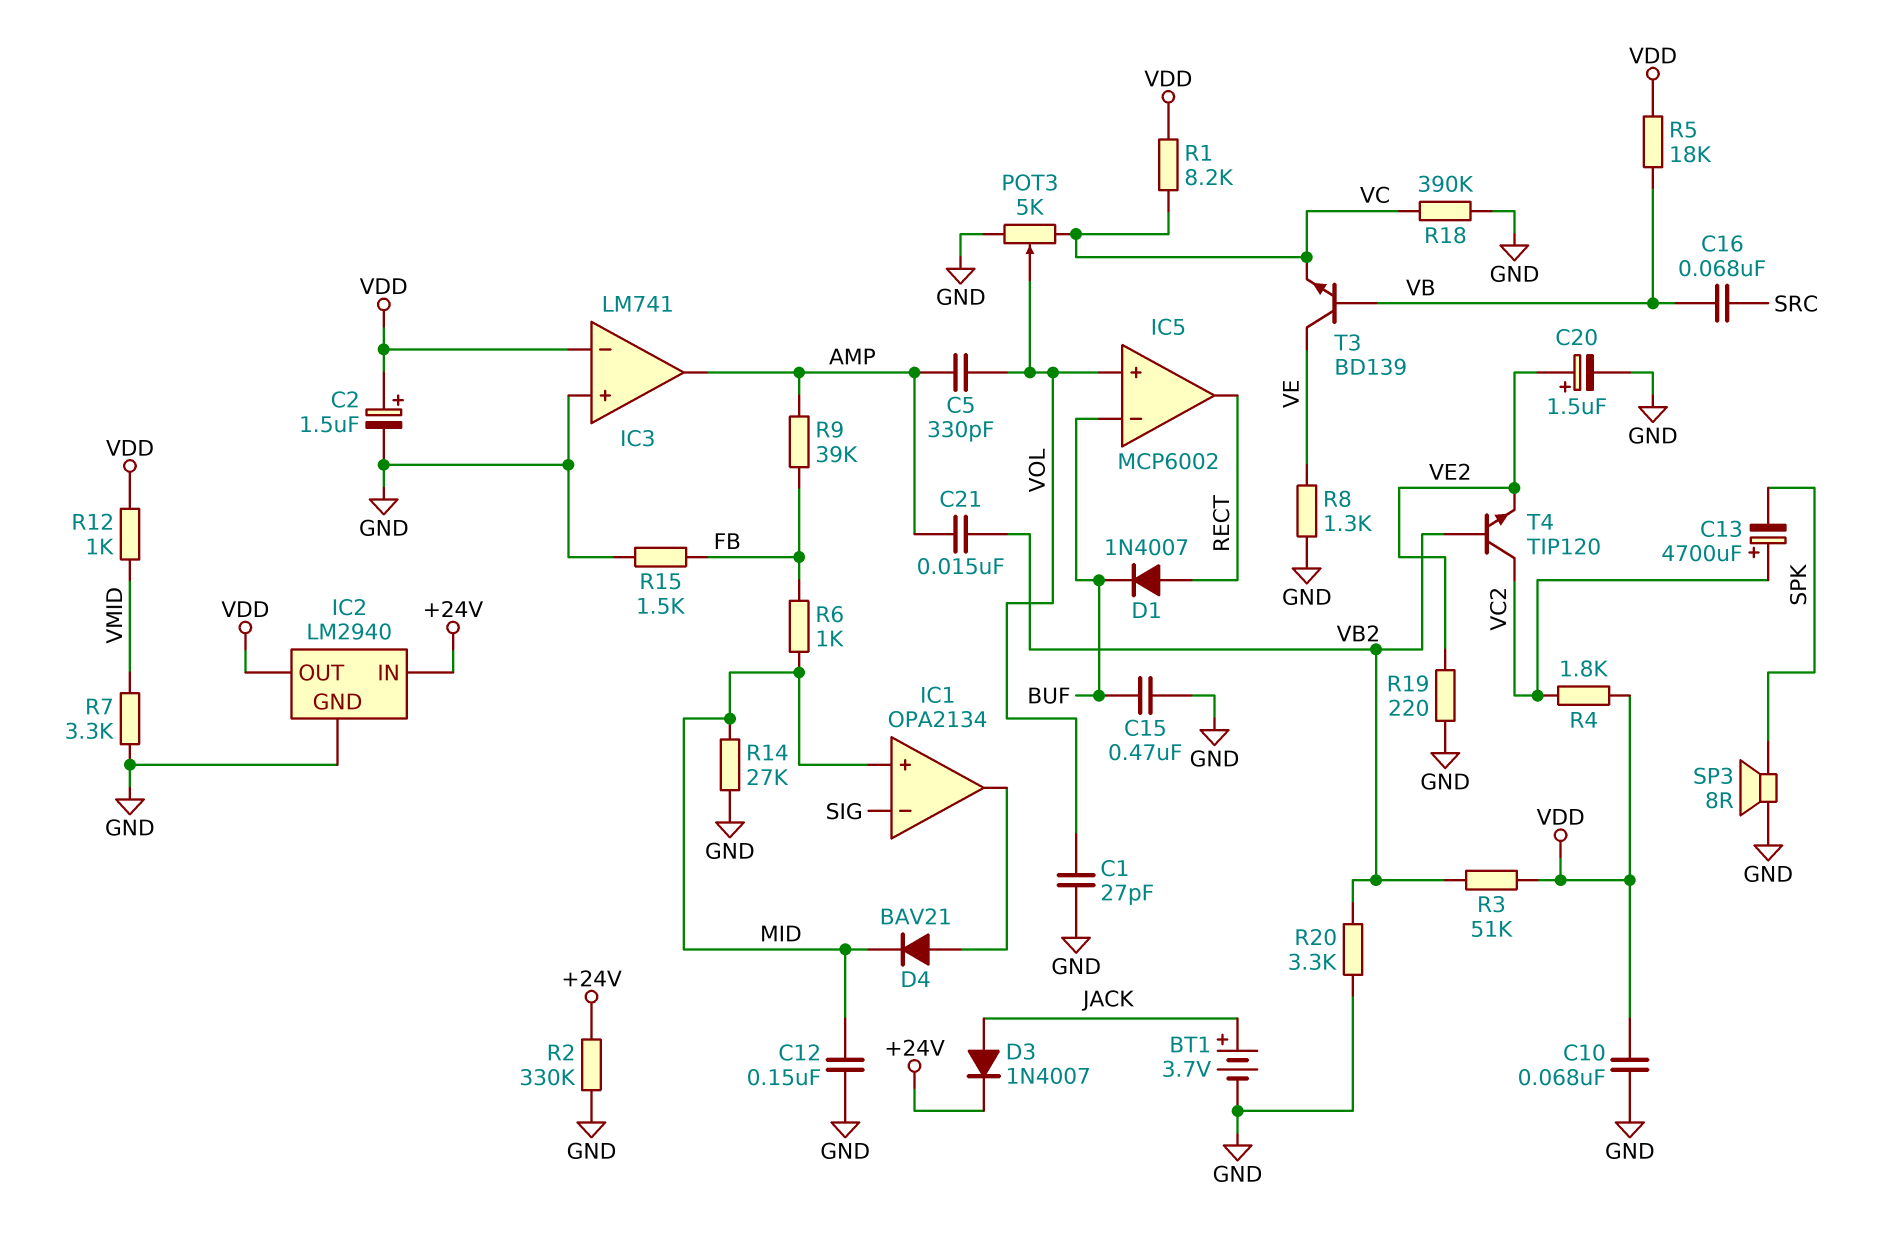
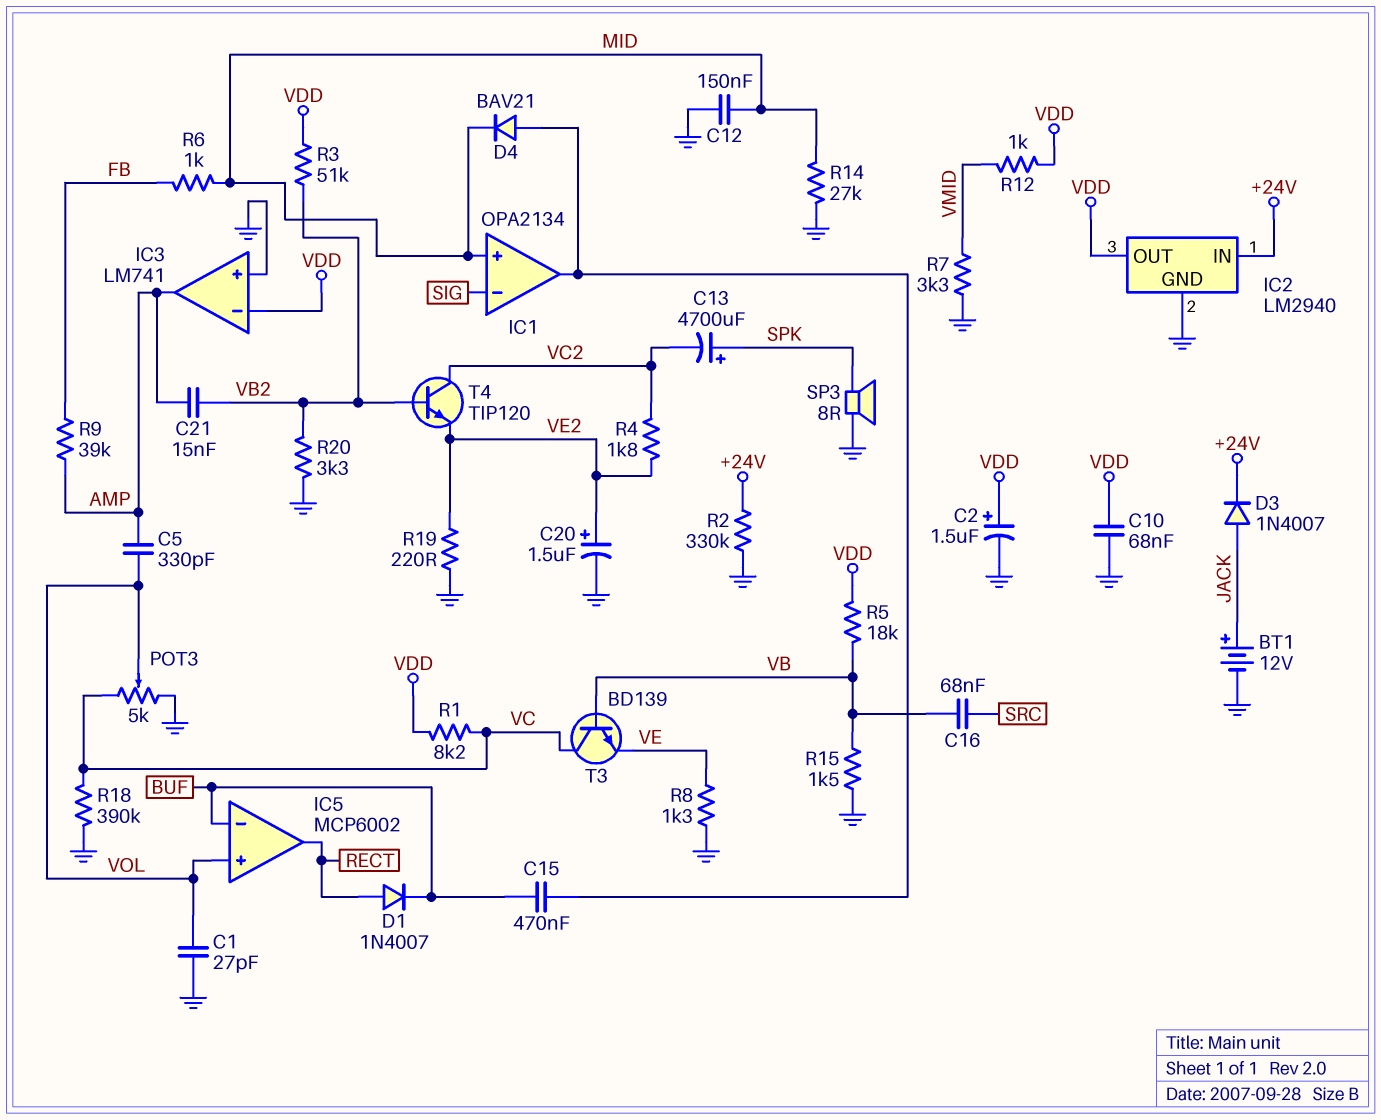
BT1: 3.7V (plus JACK, minus GND) -> 12V (plus JACK, minus GND)
C13: 4700uF (plus VC2, minus SPK) -> 4700uF (plus SPK, minus VC2)
C15: 470nF (BUF, GND) -> 470nF (BUF, IC1/out)
R4: 1.8k (VC2, VDD) -> 1.8k (VC2, VE2)
R15: 1.5k (FB, GND) -> 1.5k (GND, VB)
T3: NPN BD139 (B VB, C VE, E VC) -> NPN BD139 (B VB, C VC, E VE)

